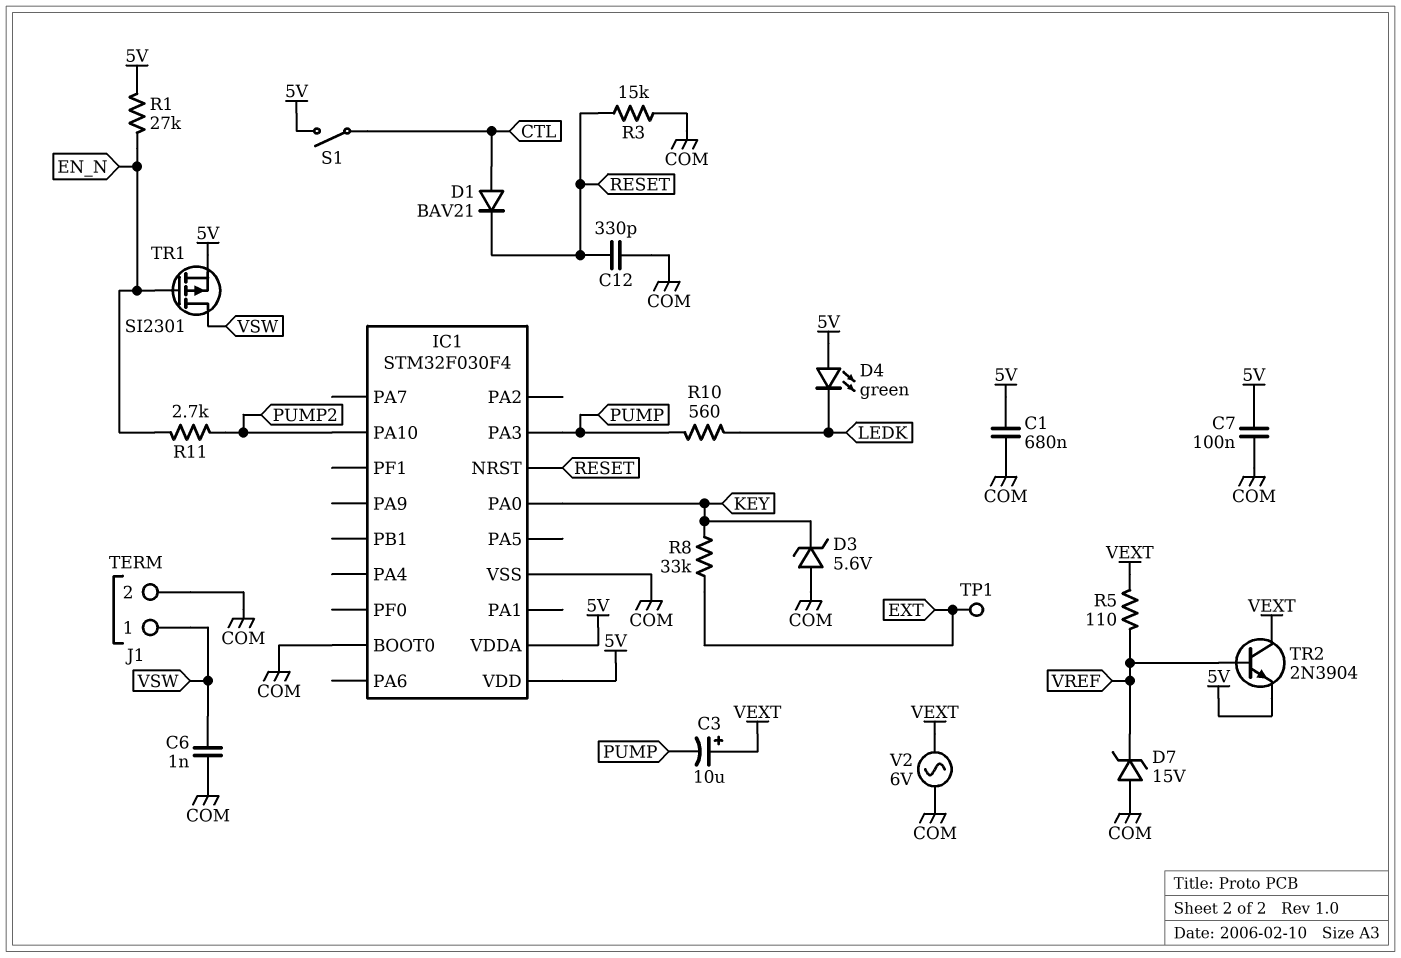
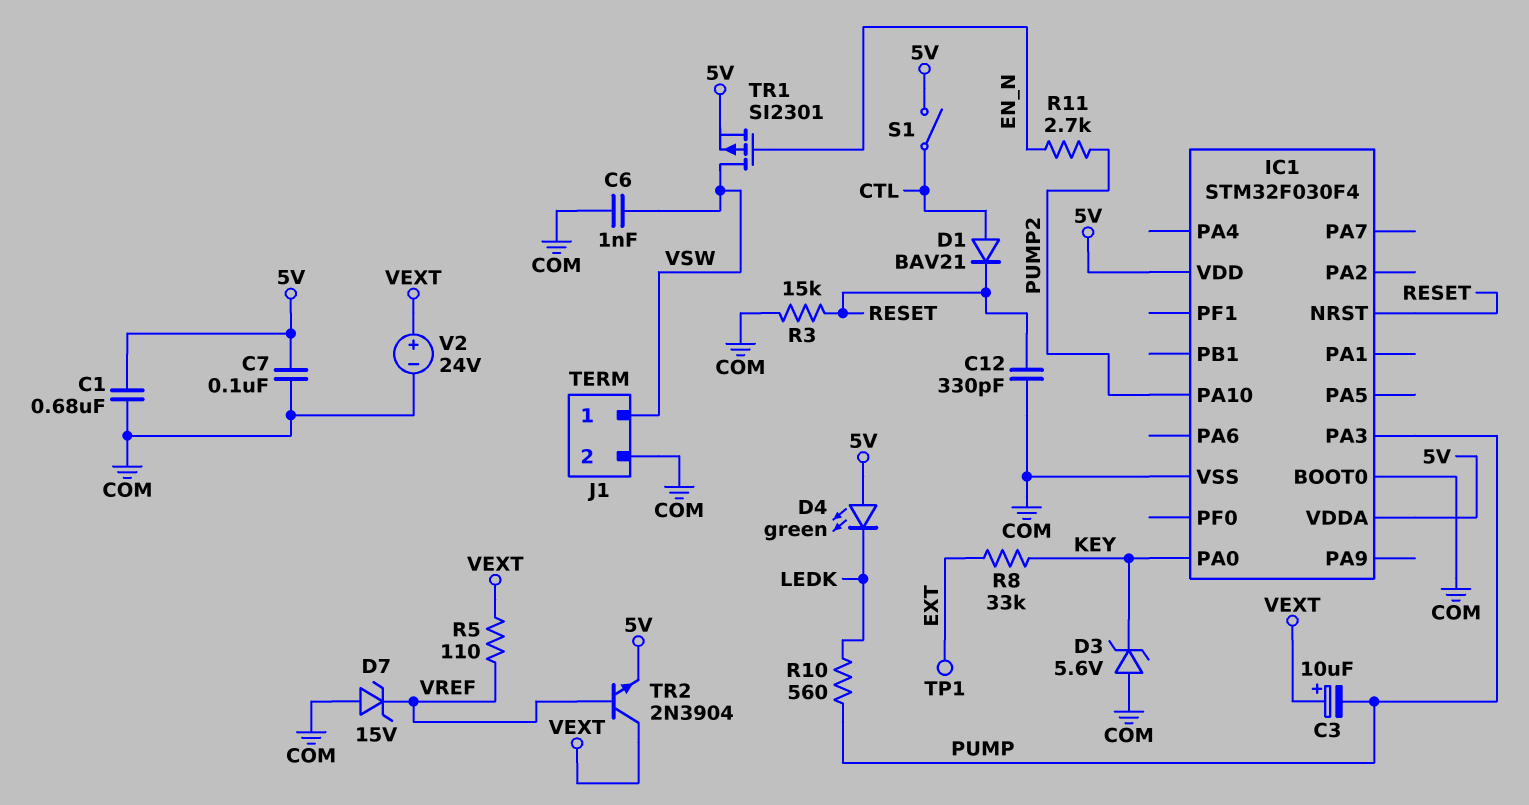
R1: 27k (5V, EN_N) -> none
V2: AC 6V (COM, VEXT) -> 24V (plus VEXT, minus COM)

